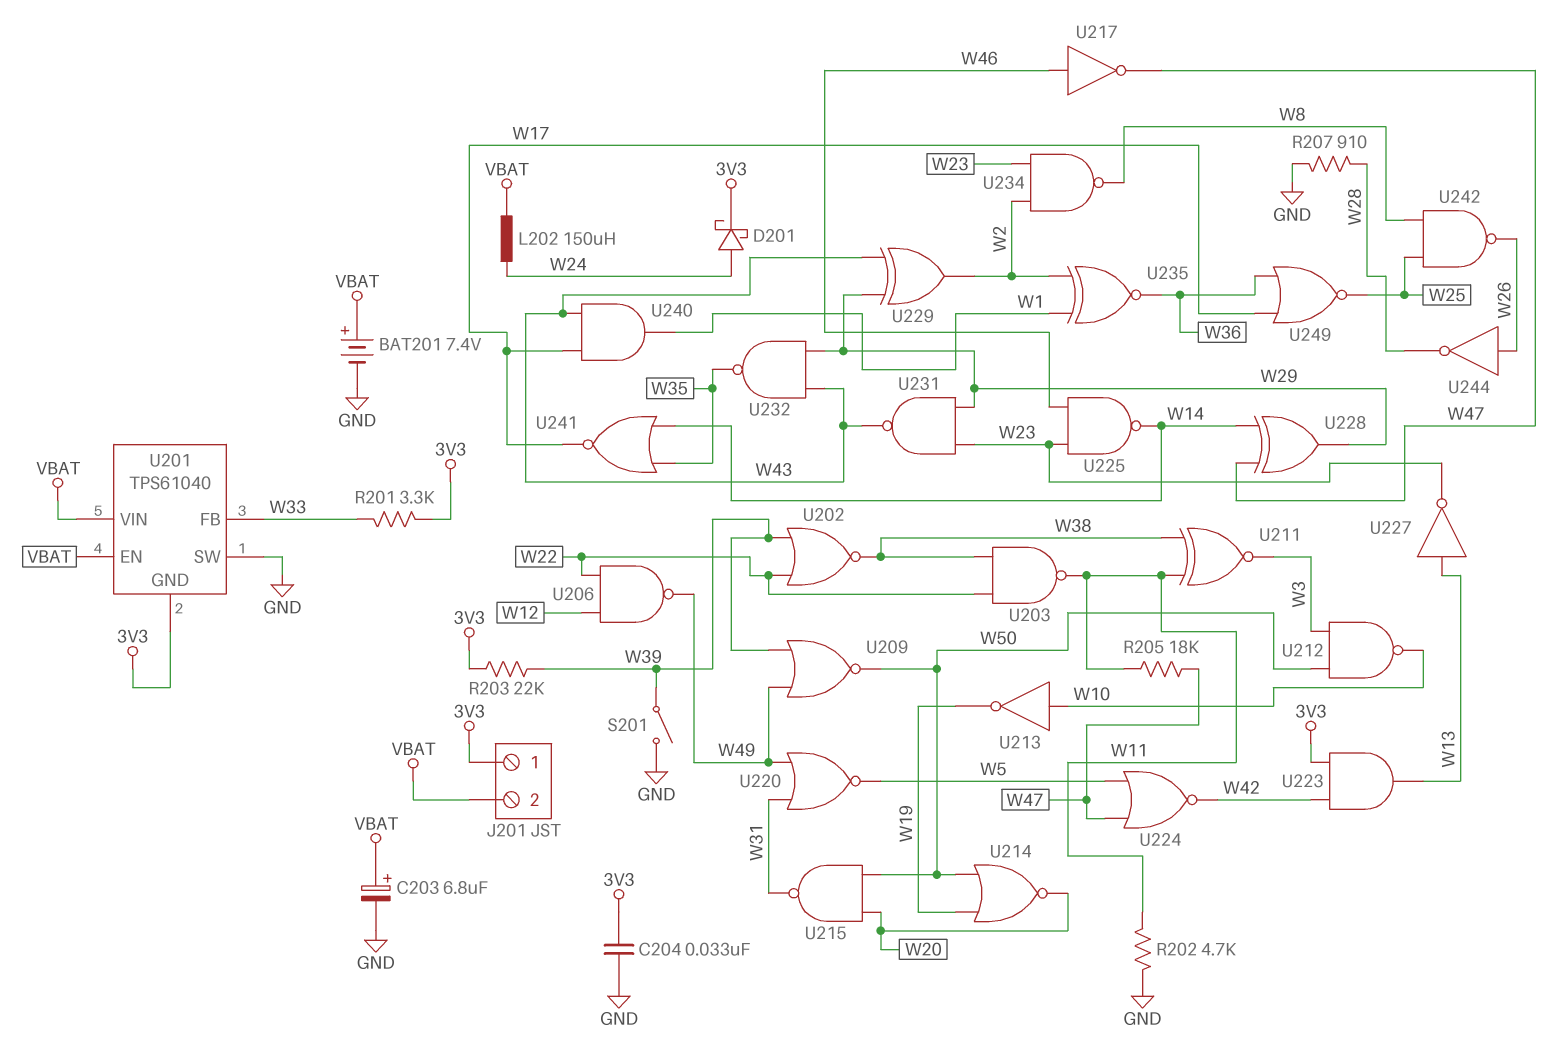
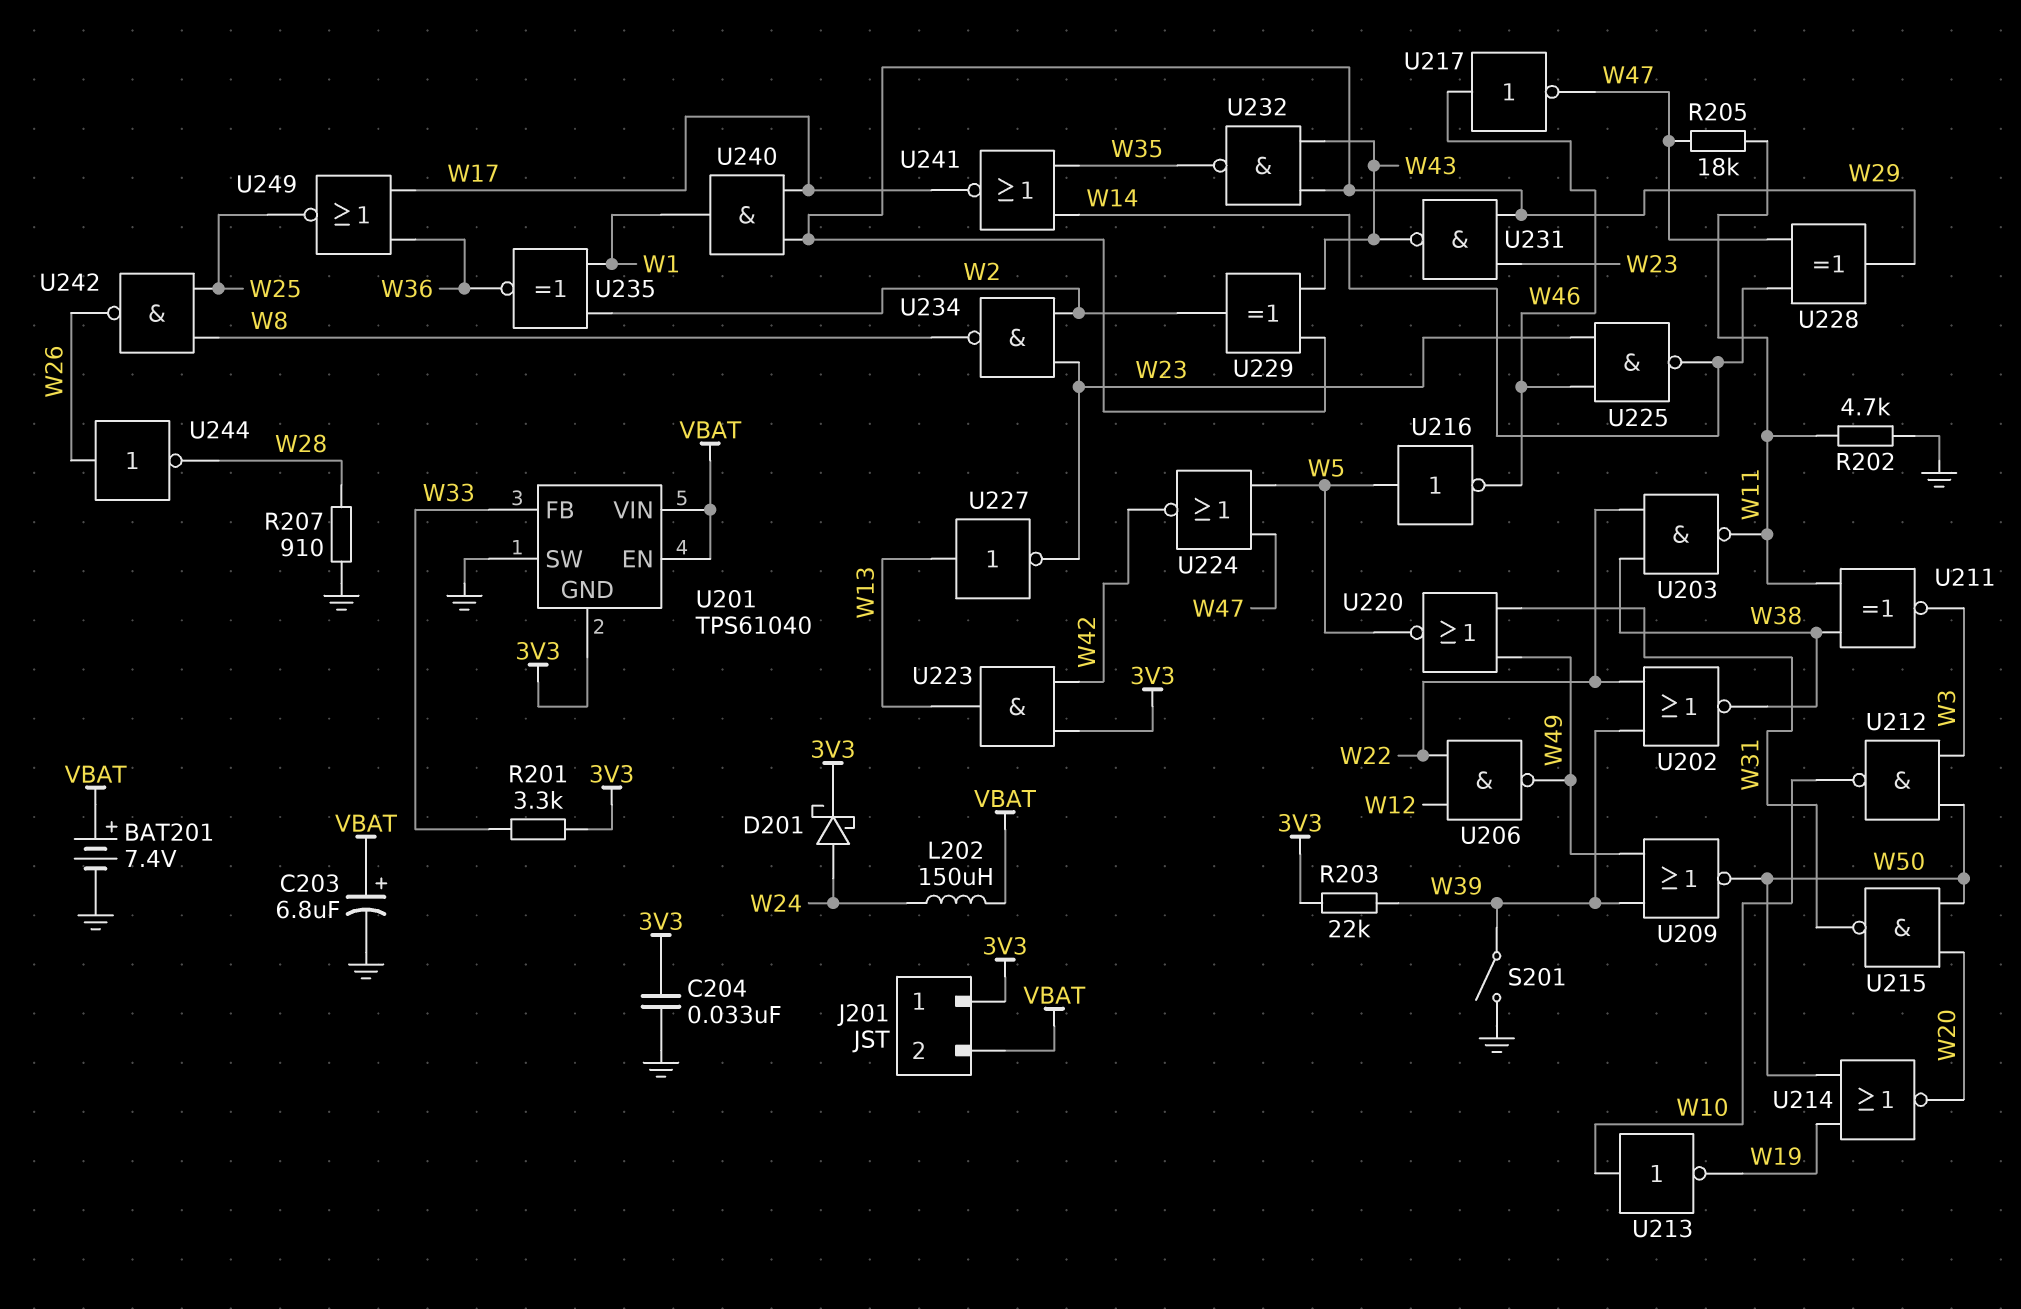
U216: none -> NOT (in W5, out W46)
U240: AND (in W17, in W43, out W1) -> AND (in W17, in W29, out W1)

